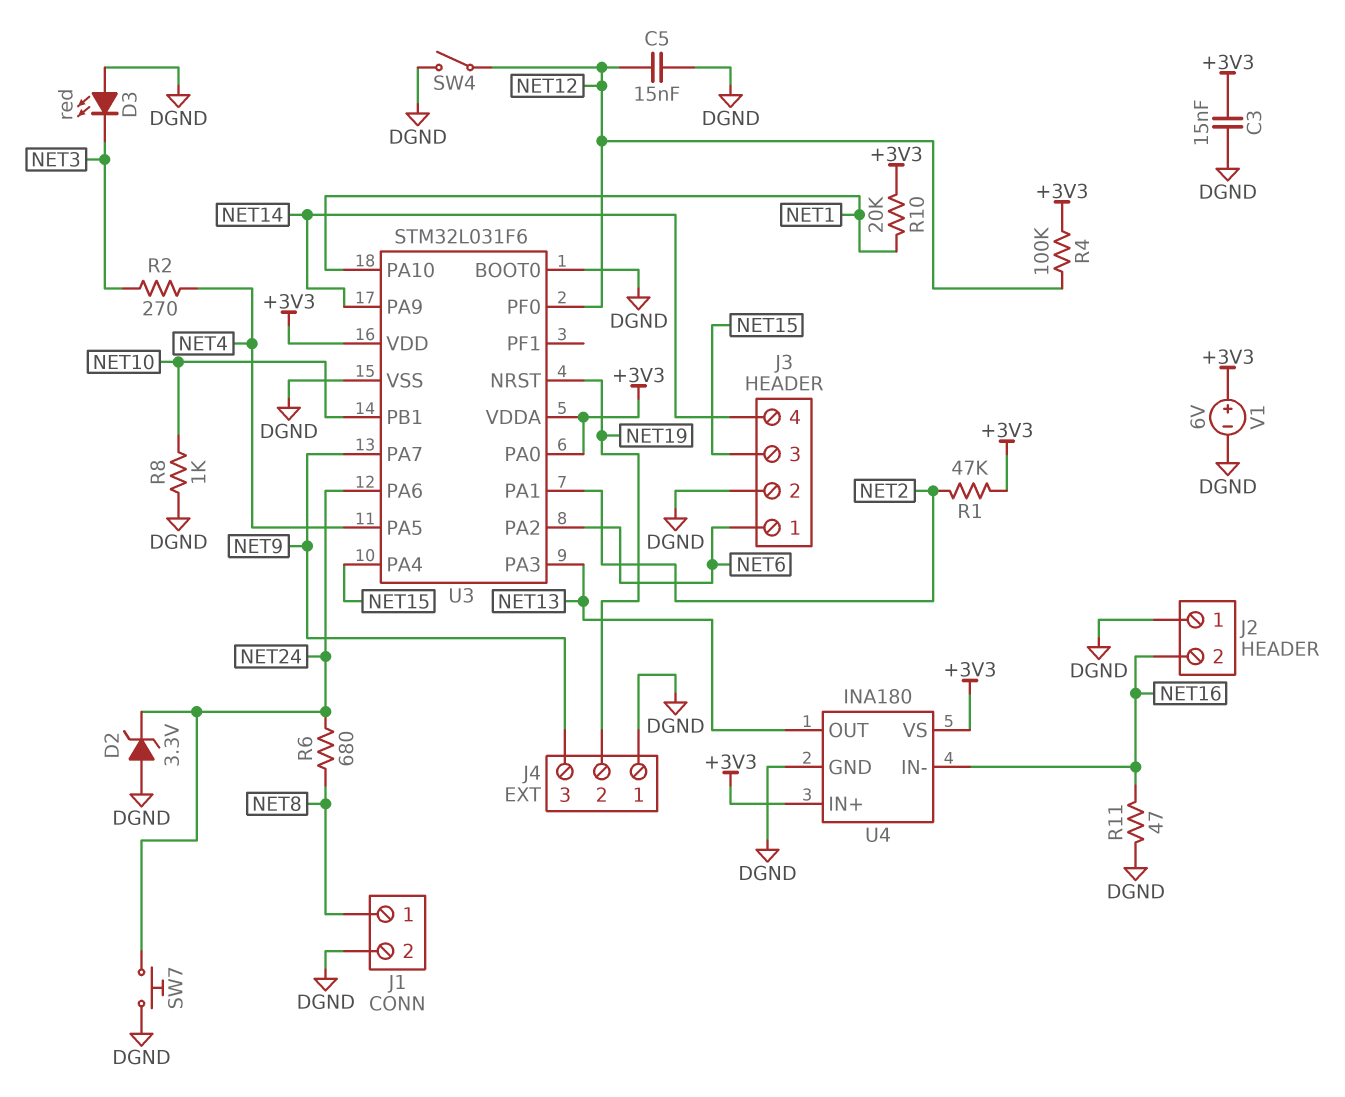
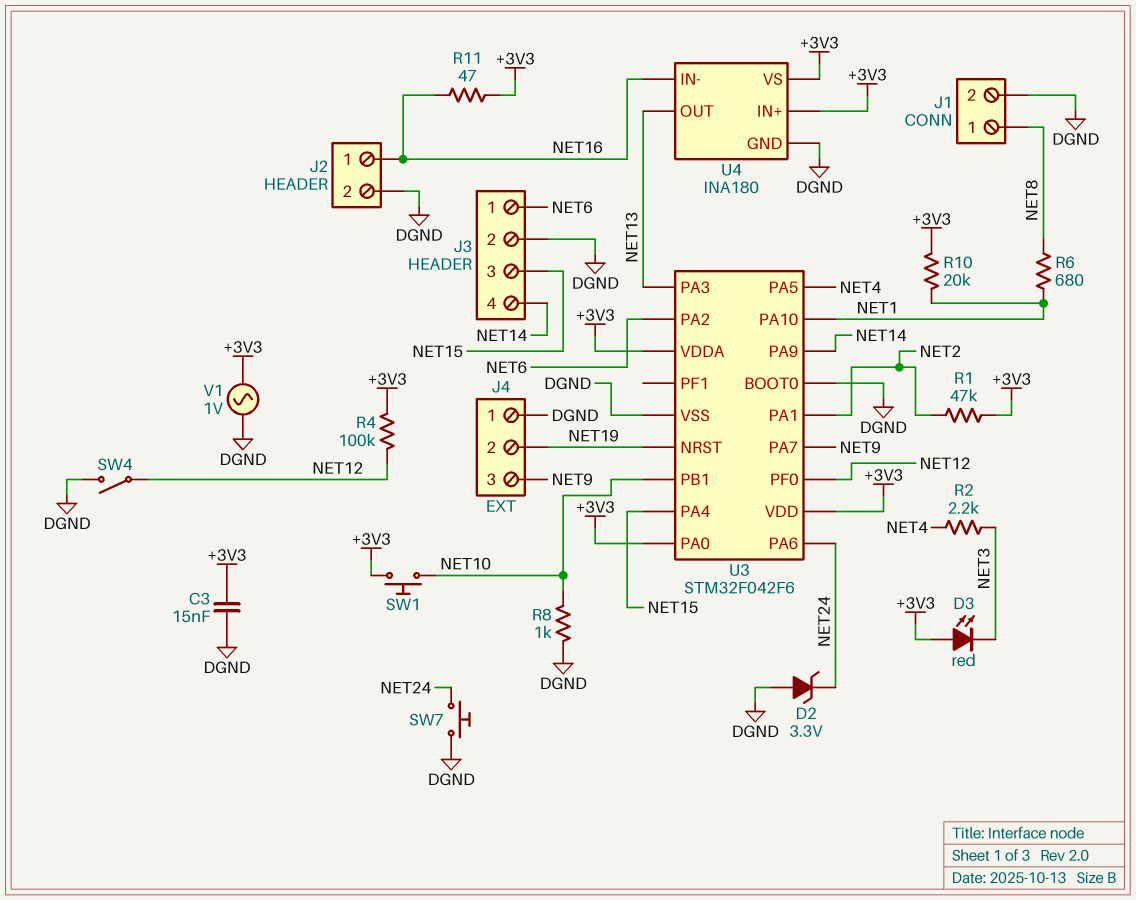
C5: 15nF (DGND, NET12) -> none
D3: LED red (A DGND, K NET3) -> LED red (A +3V3, K NET3)
J2 pin 1: DGND -> NET16
J2 pin 2: NET16 -> DGND
R2: 270 (NET3, NET4) -> 2.2k (NET3, NET4)
R6: 680 (NET8, NET24) -> 680 (NET1, NET8)
R11: 47 (DGND, NET16) -> 47 (+3V3, NET16)
SW1: none -> button (+3V3, NET10)
U3: STM32L031F6 -> STM32F042F6
V1: 6V (plus +3V3, minus DGND) -> AC 1V (+3V3, DGND)

